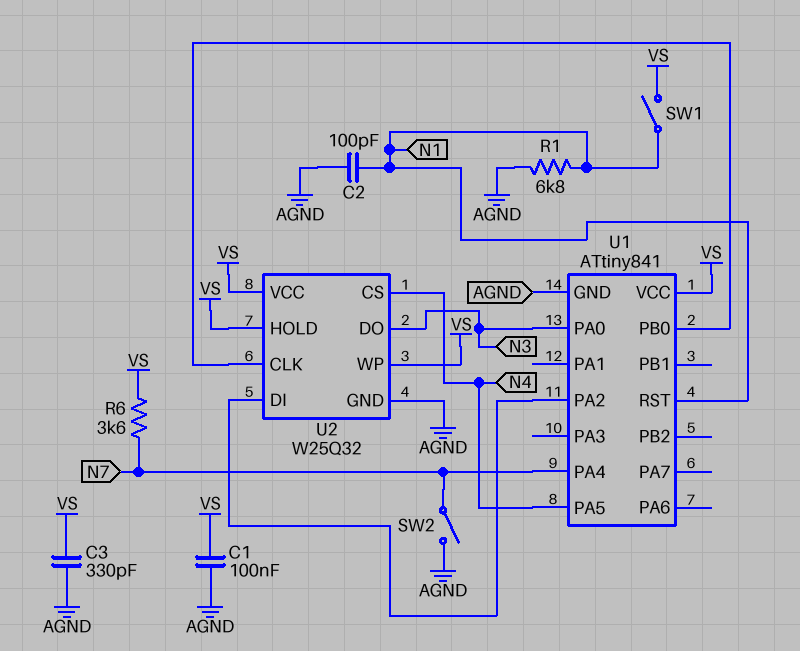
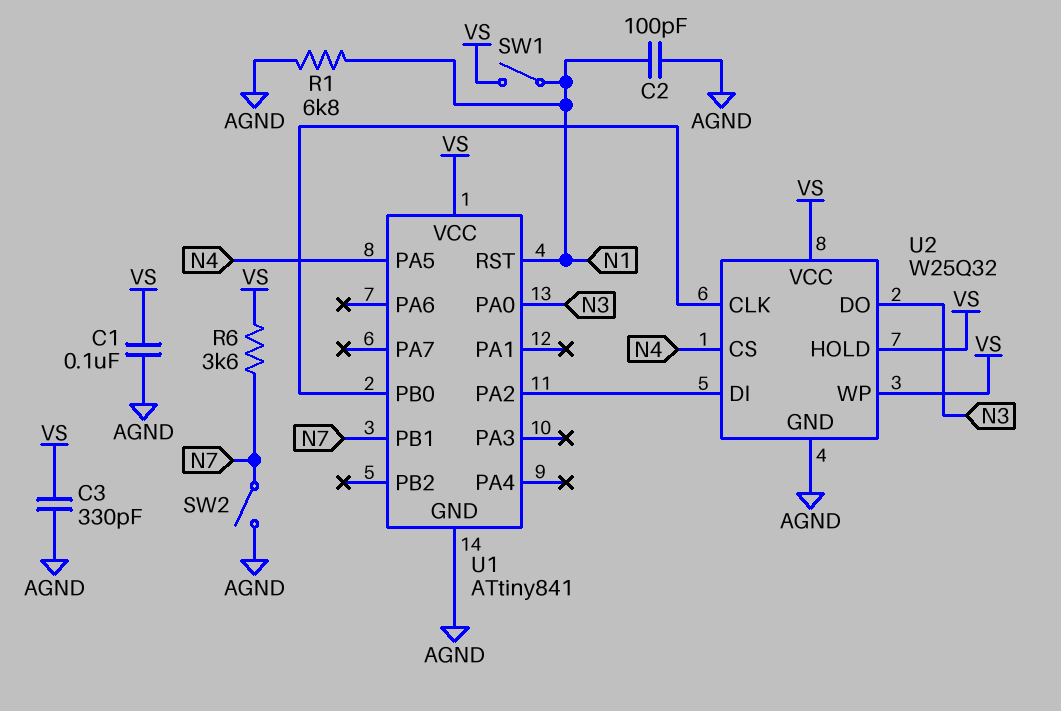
U1 pin PA4: N7 -> none
U1 pin PB1: none -> N7

